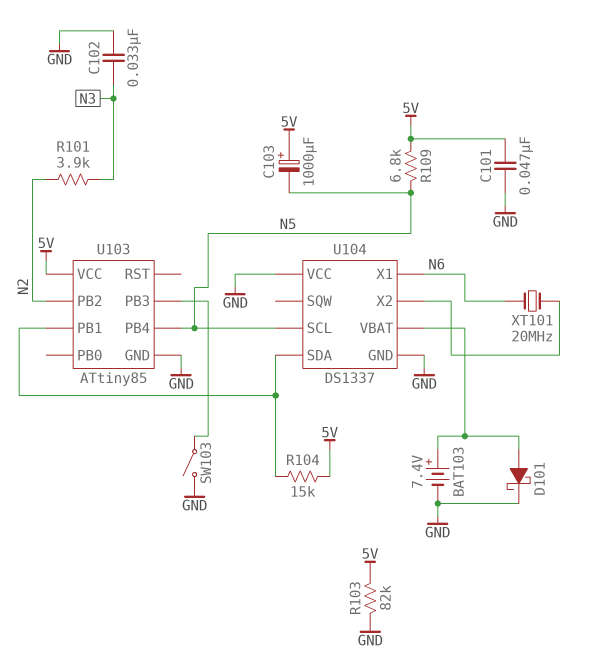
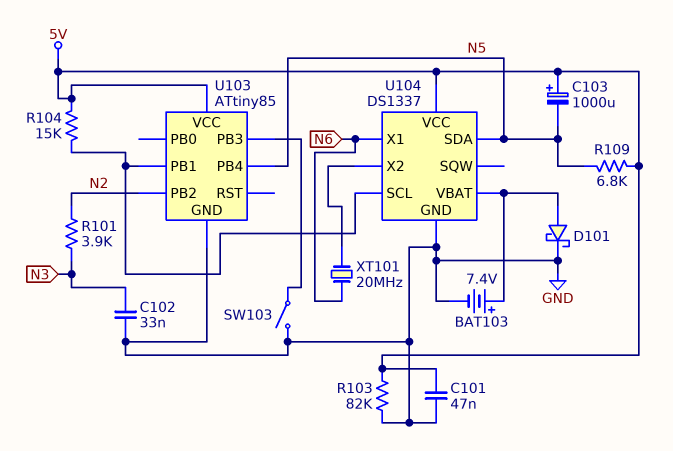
U104 pin SCL: N5 -> U103/PB1
U104 pin SDA: U103/PB1 -> N5
U104 pin VCC: GND -> 5V

